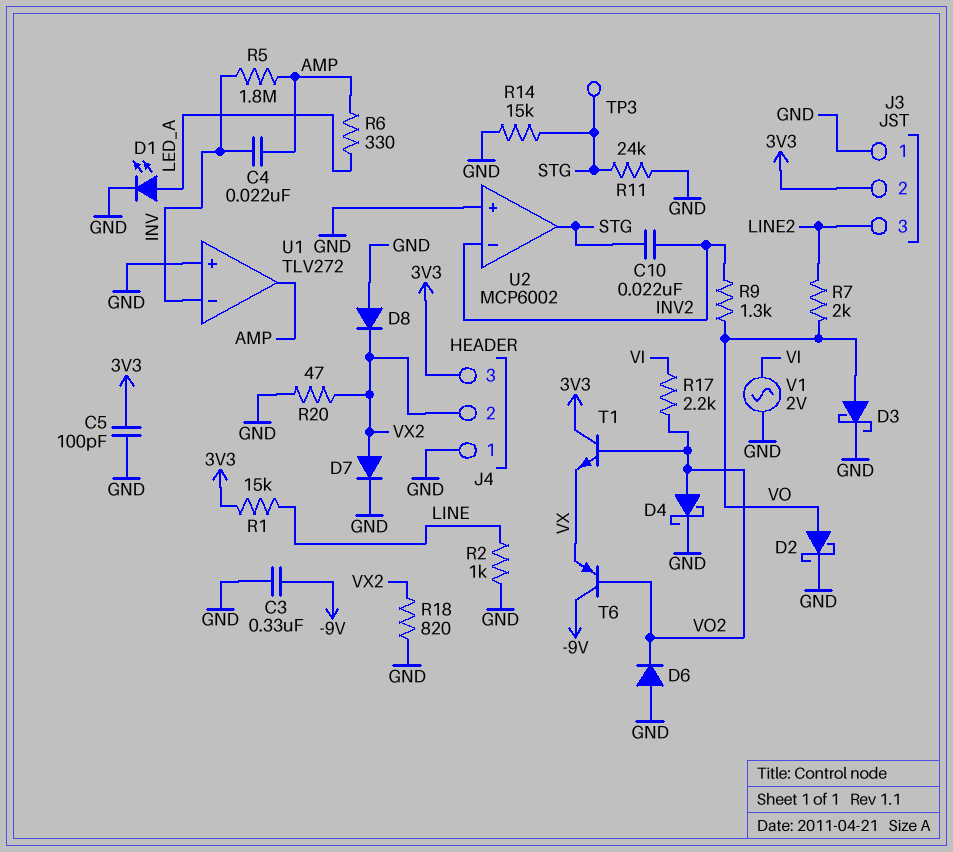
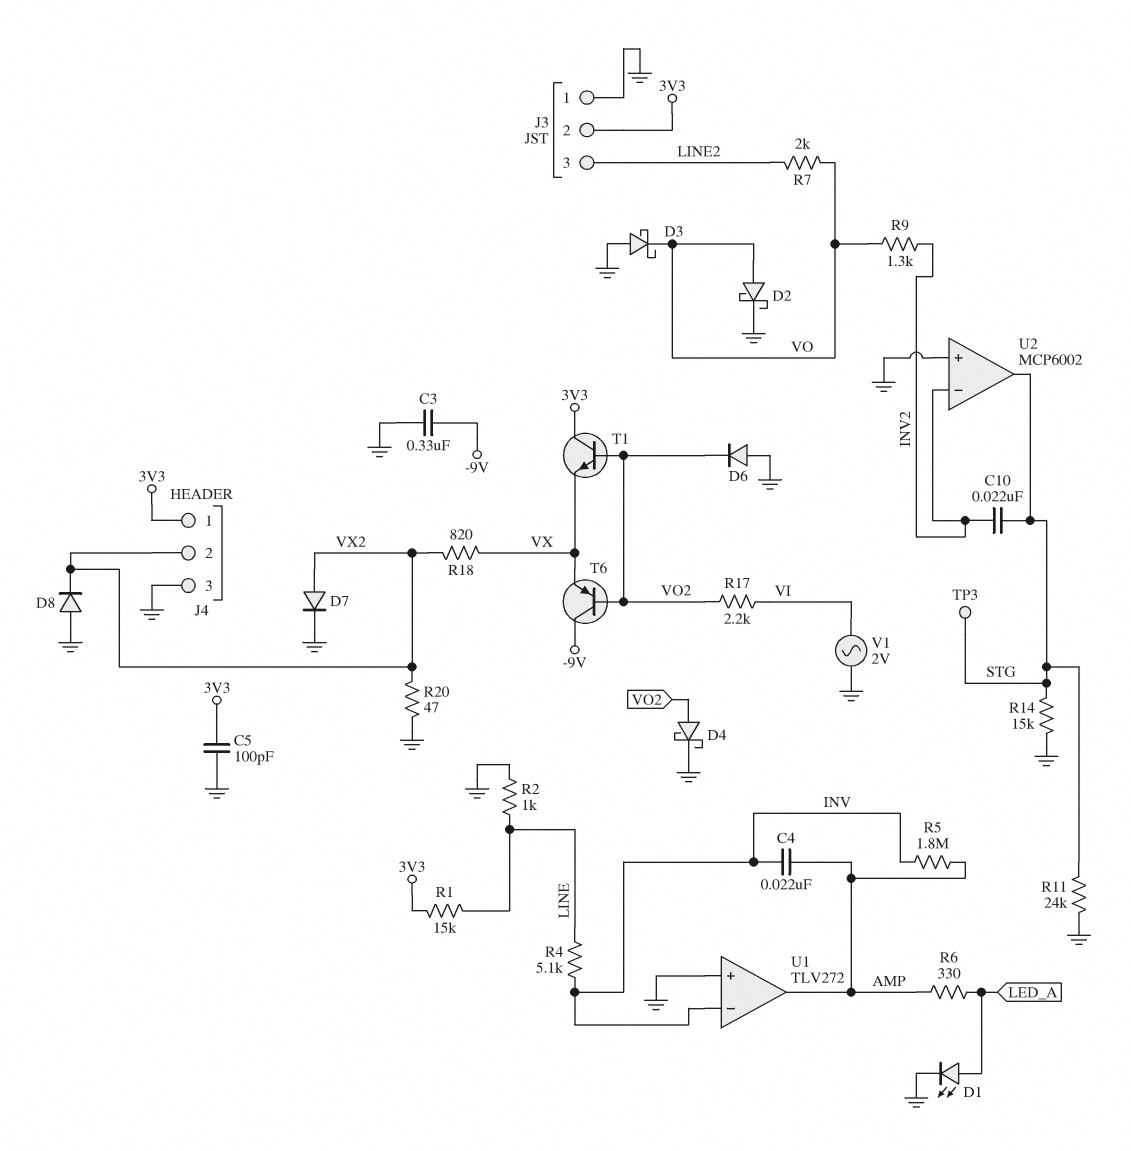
D3: schottky (A VO, K GND) -> schottky (A GND, K VO)
J4 pin 1: GND -> 3V3
J4 pin 3: 3V3 -> GND
R4: none -> 5.1k (INV, LINE)
R18: 820 (GND, VX2) -> 820 (VX, VX2)

